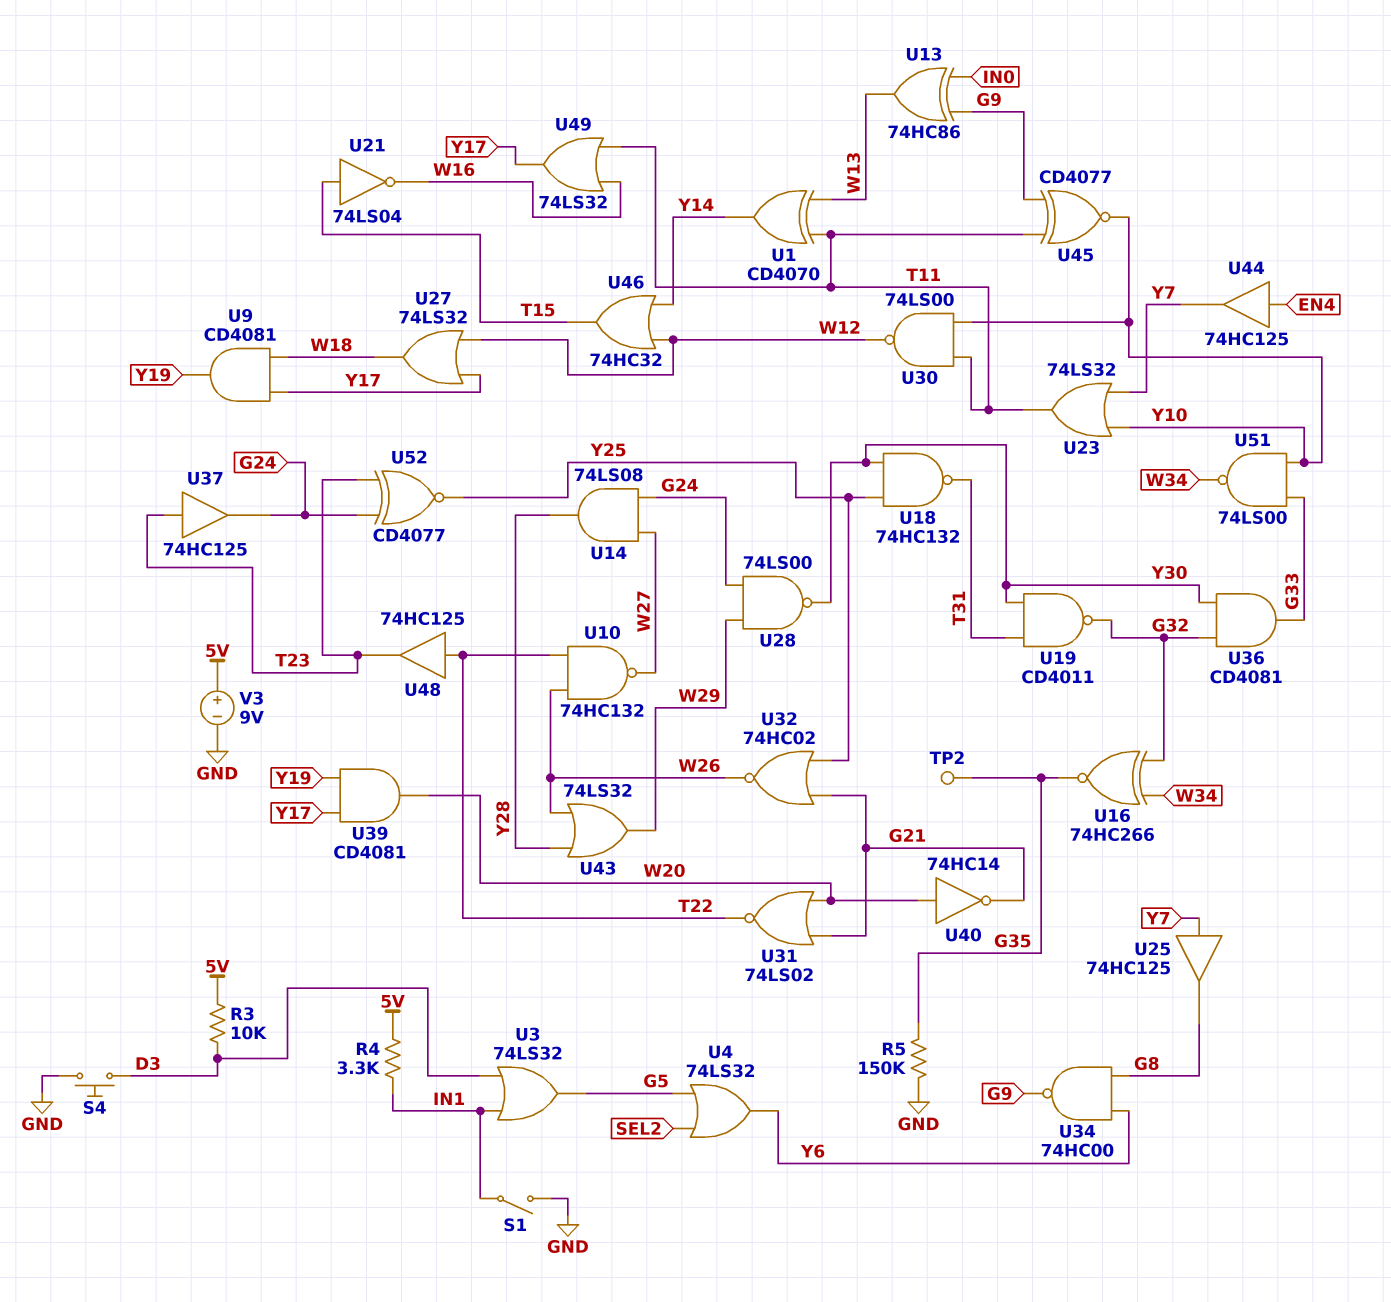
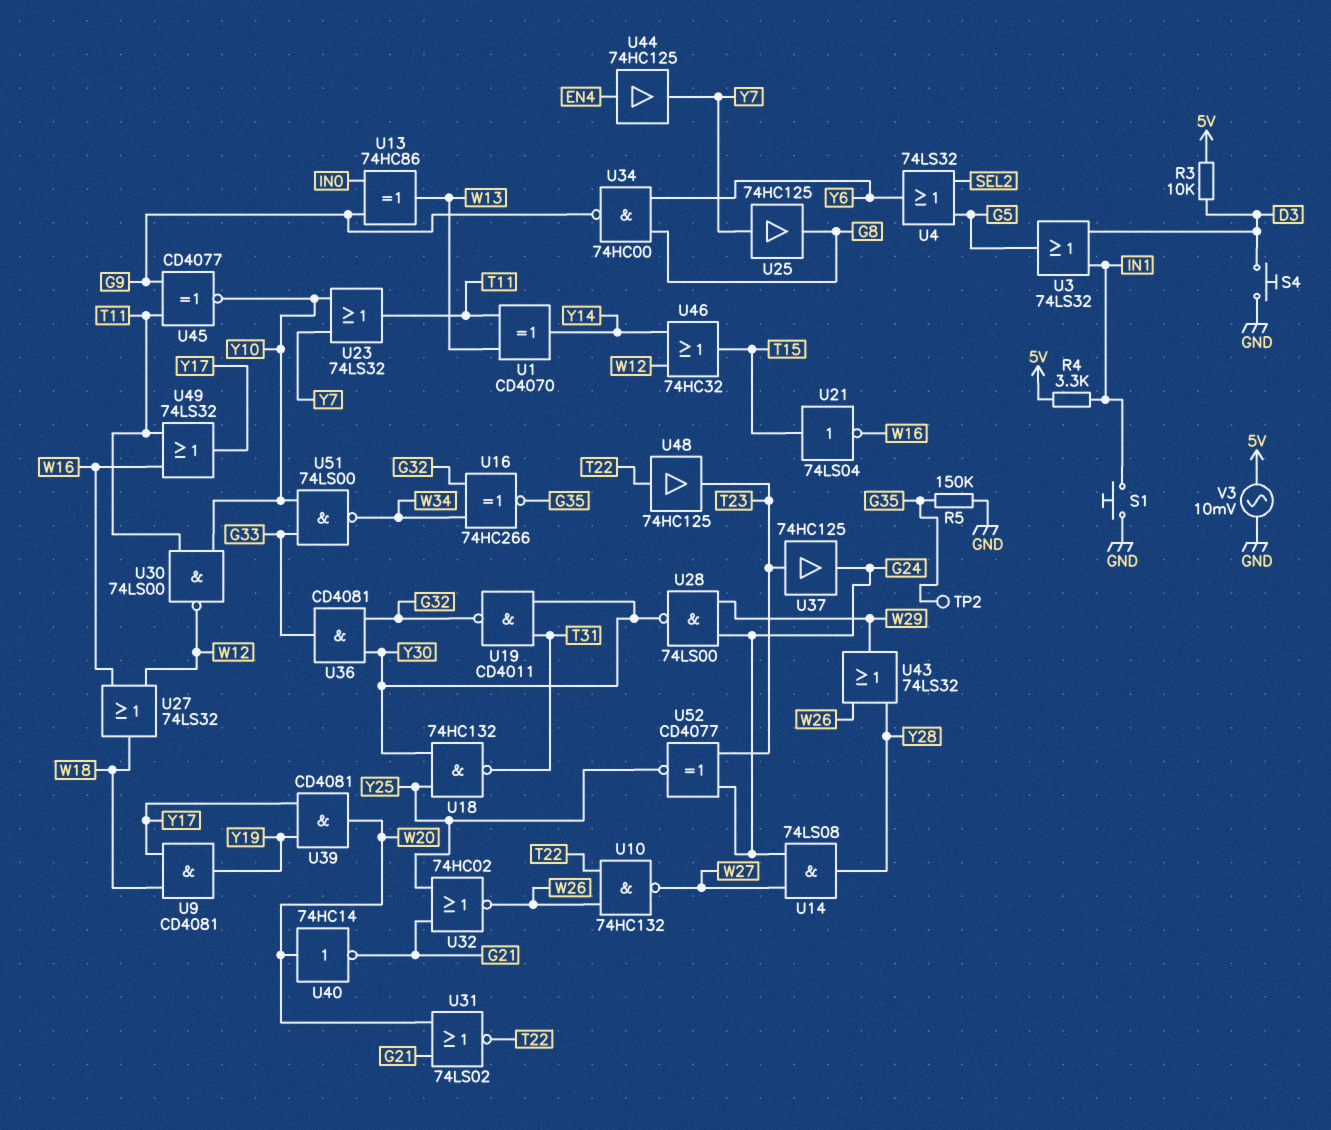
S1: switch (GND, IN1) -> button (GND, IN1)
U27: OR 74LS32 (in W12, in Y17, out W18) -> OR 74LS32 (in W12, in W16, out W18)
V3: 9V (plus 5V, minus GND) -> AC 10mV (5V, GND)

